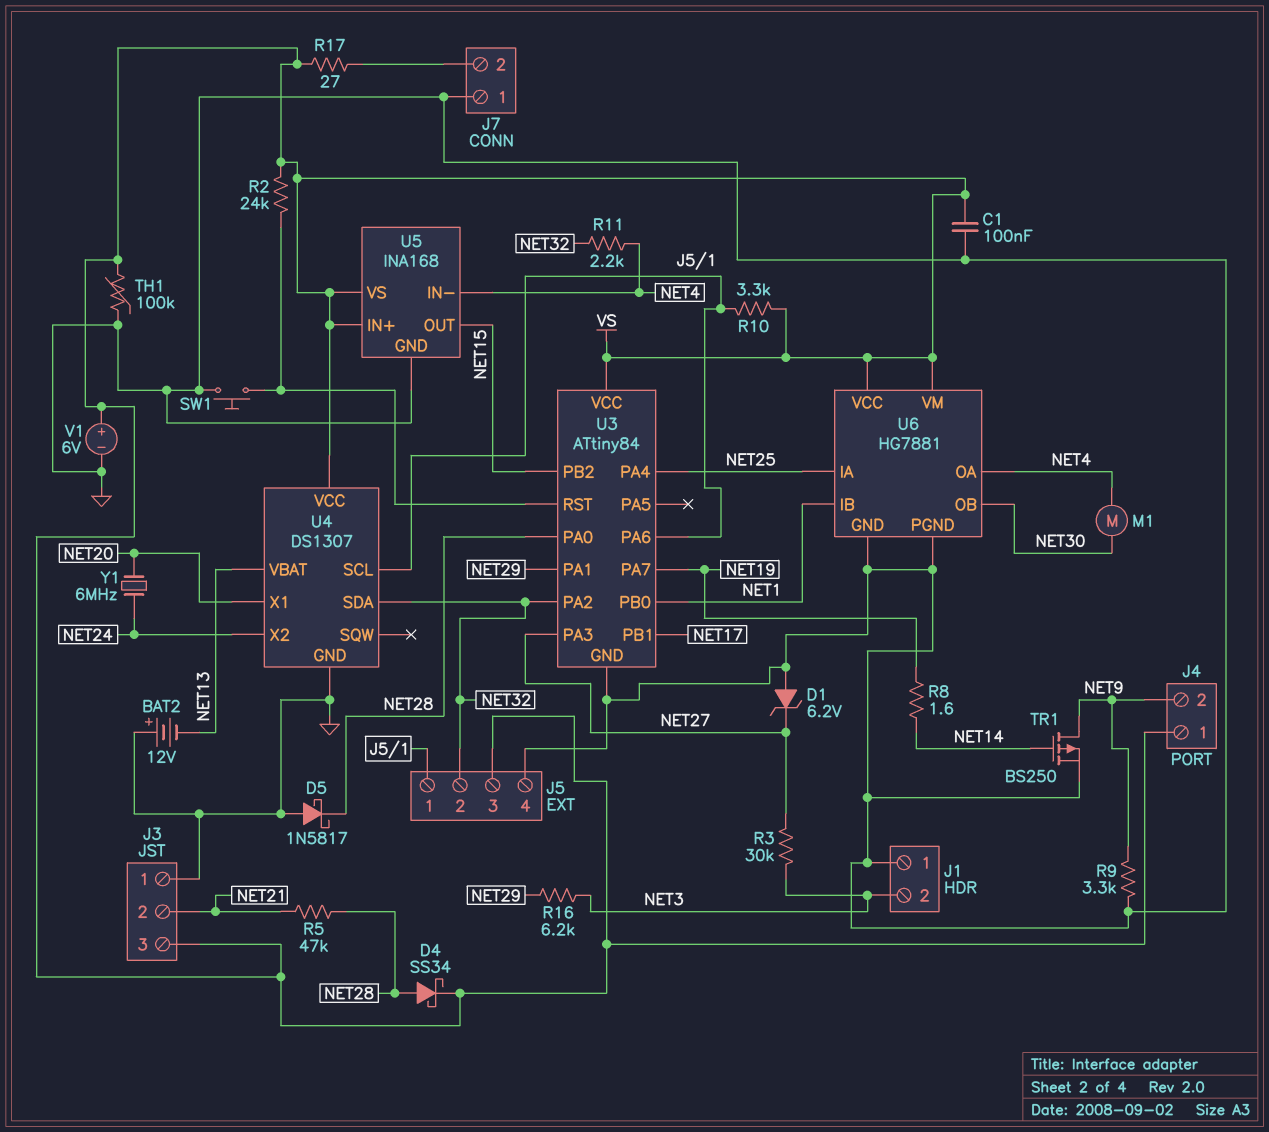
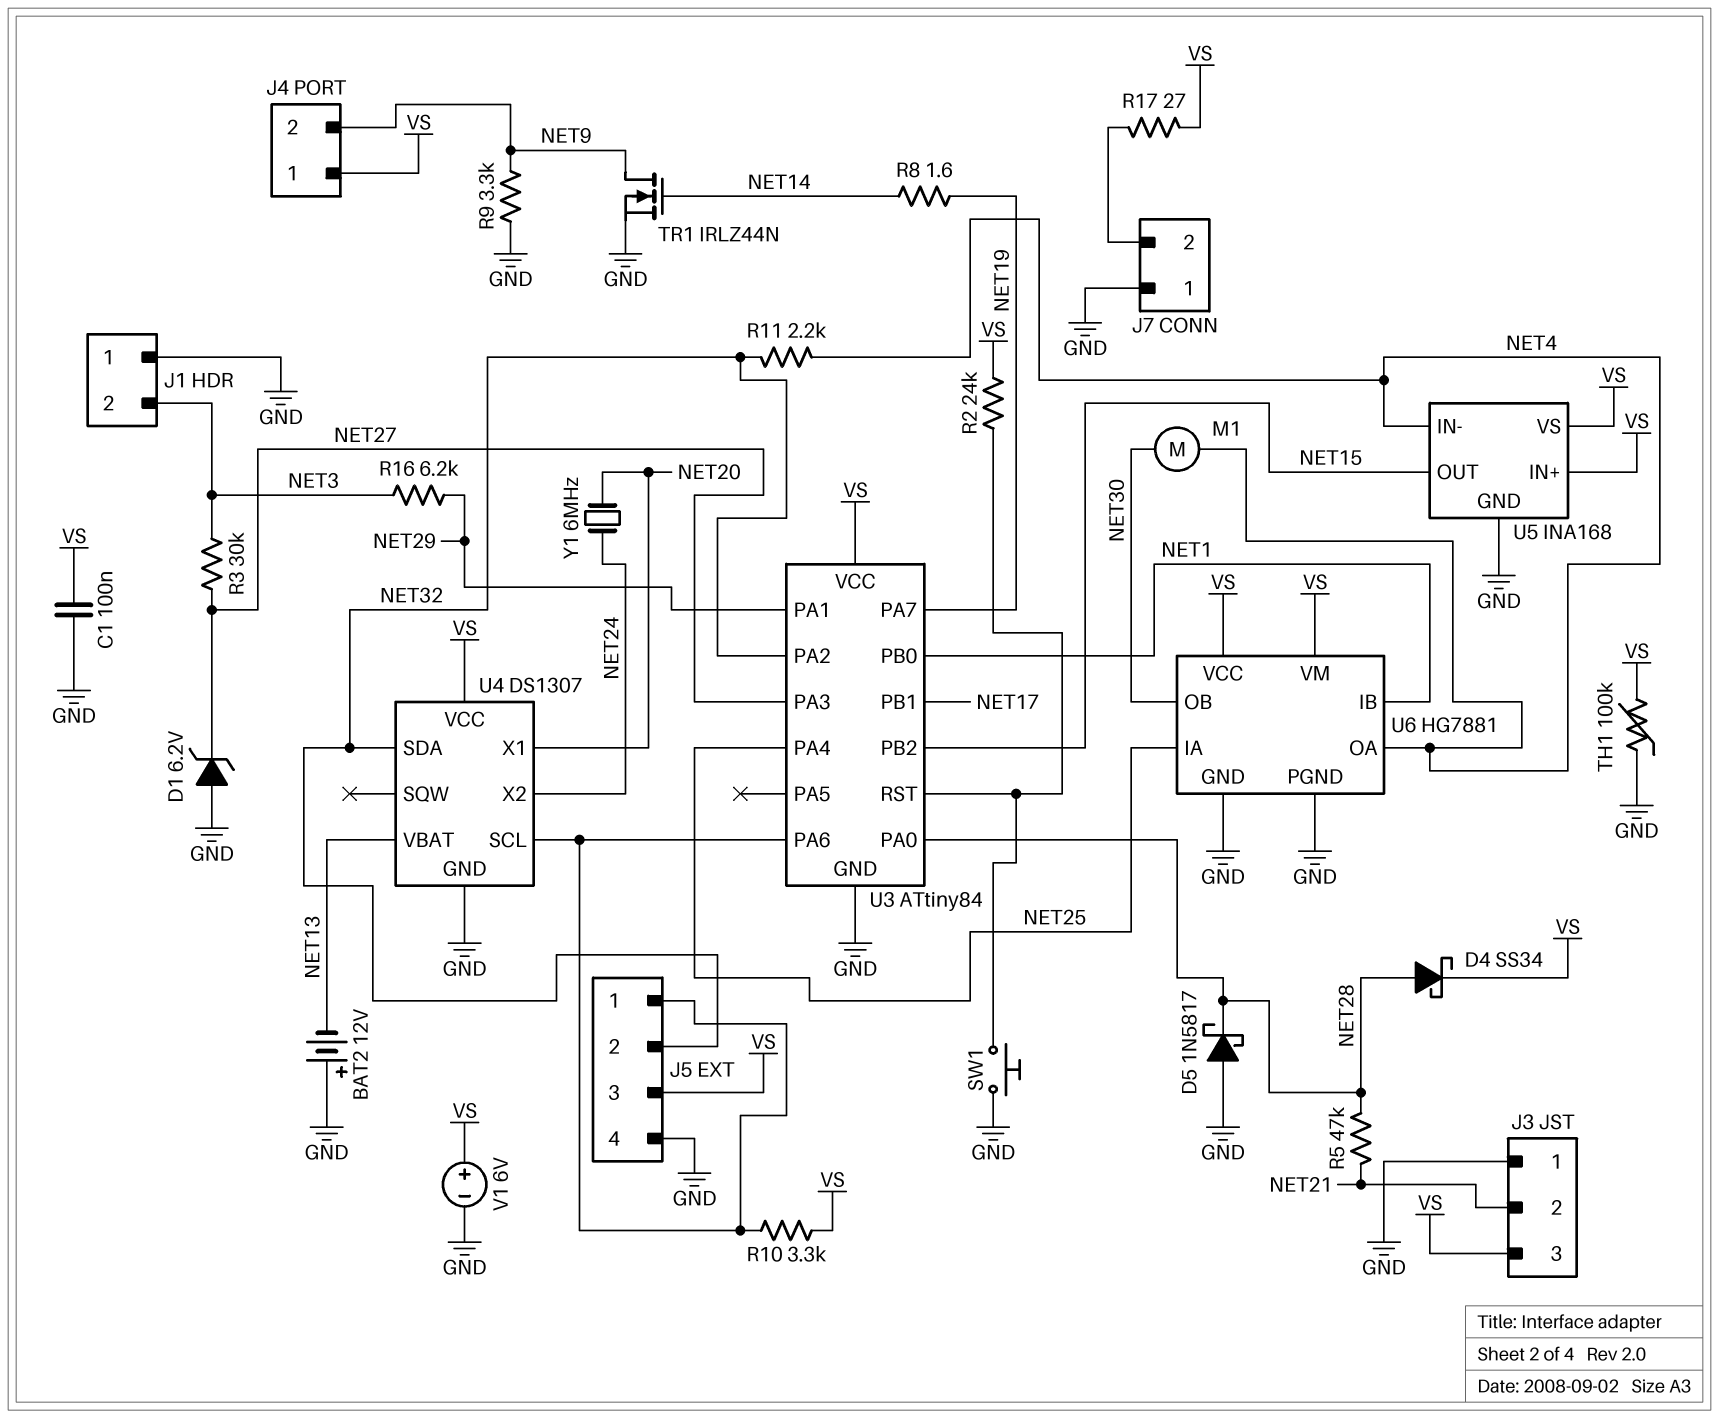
TR1: PMOS BS250 (G NET14, D NET9, S GND) -> NMOS IRLZ44N (G NET14, D NET9, S GND)

